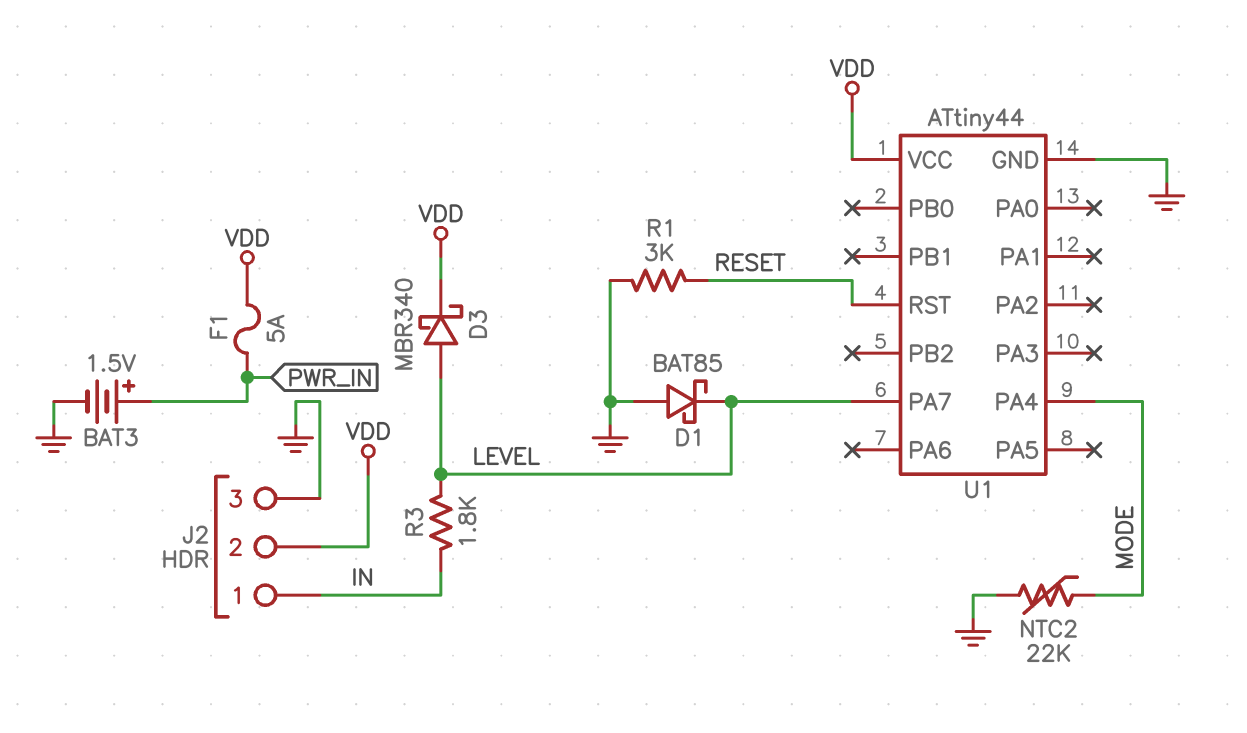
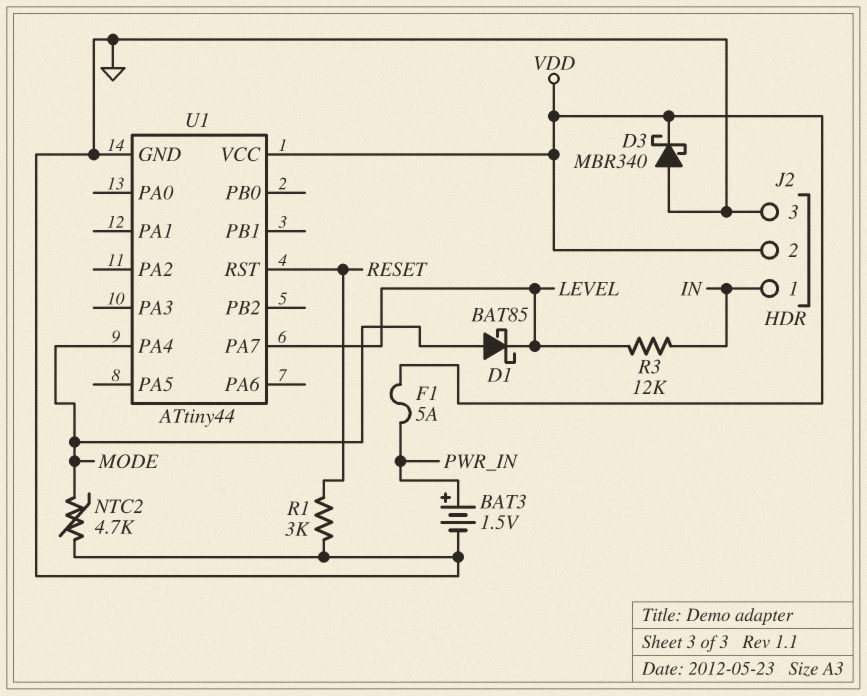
D1: schottky BAT85 (A GND, K LEVEL) -> schottky BAT85 (A MODE, K LEVEL)
D3: schottky MBR340 (A LEVEL, K VDD) -> schottky MBR340 (A GND, K VDD)
NTC2: 22k (GND, MODE) -> 4.7k (GND, MODE)
R3: 1.8k (IN, LEVEL) -> 12k (IN, LEVEL)

